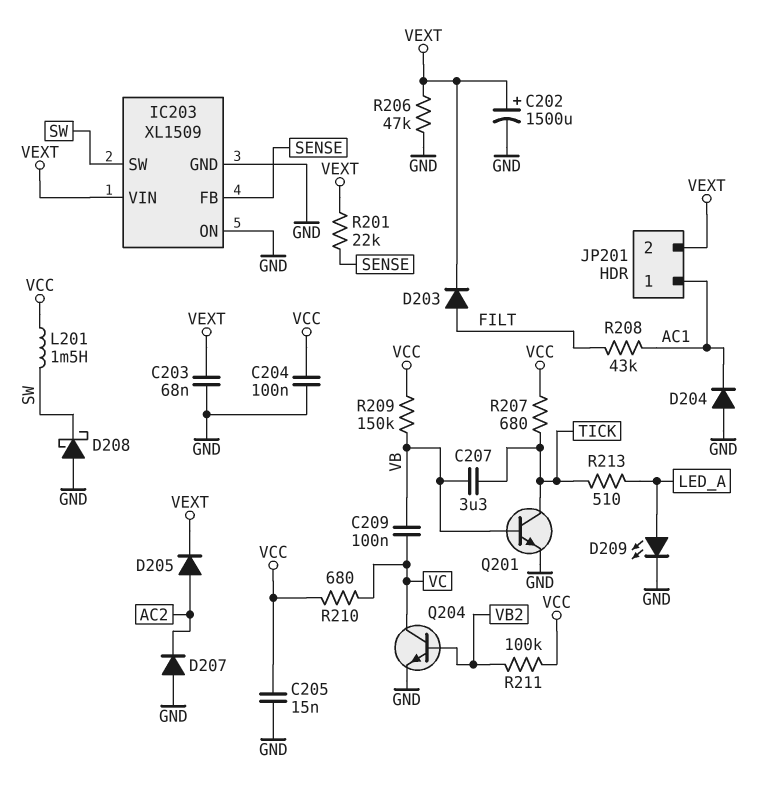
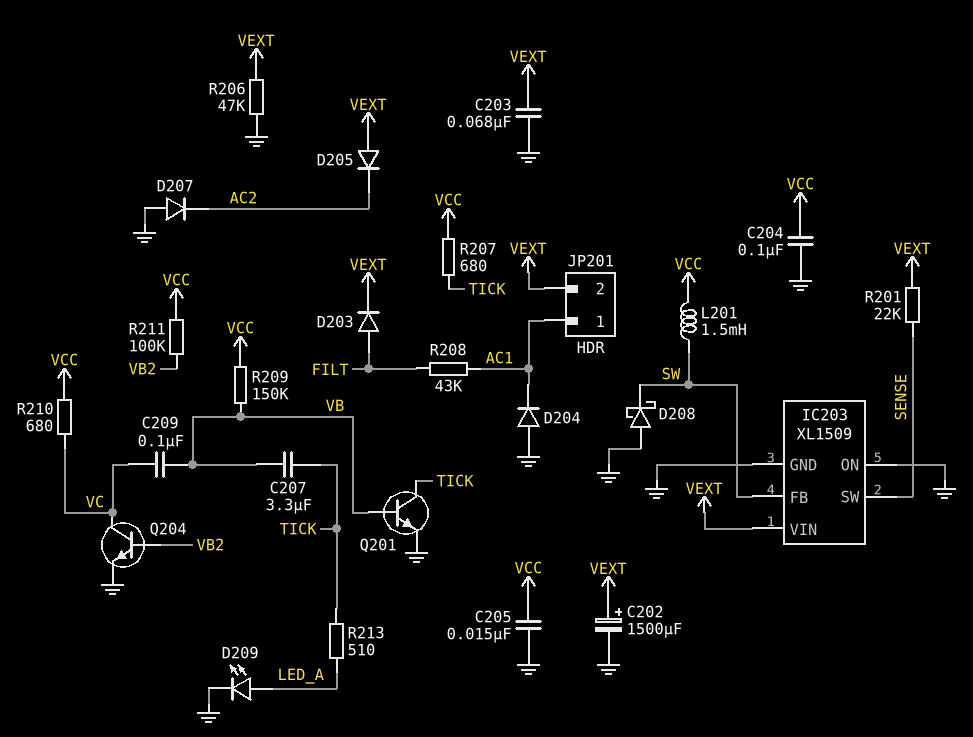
D205: diode (A AC2, K VEXT) -> diode (A VEXT, K AC2)
IC203 pin FB: SENSE -> SW
IC203 pin SW: SW -> SENSE

